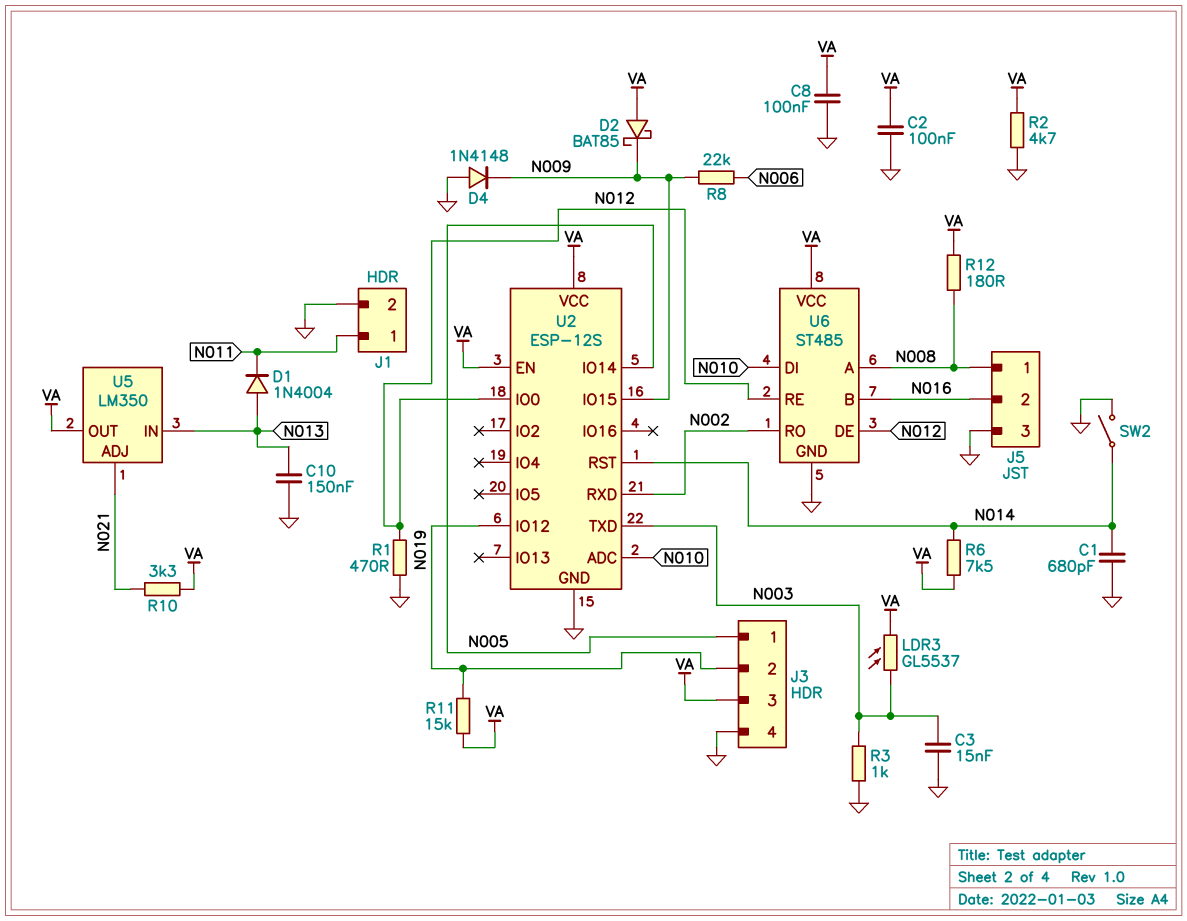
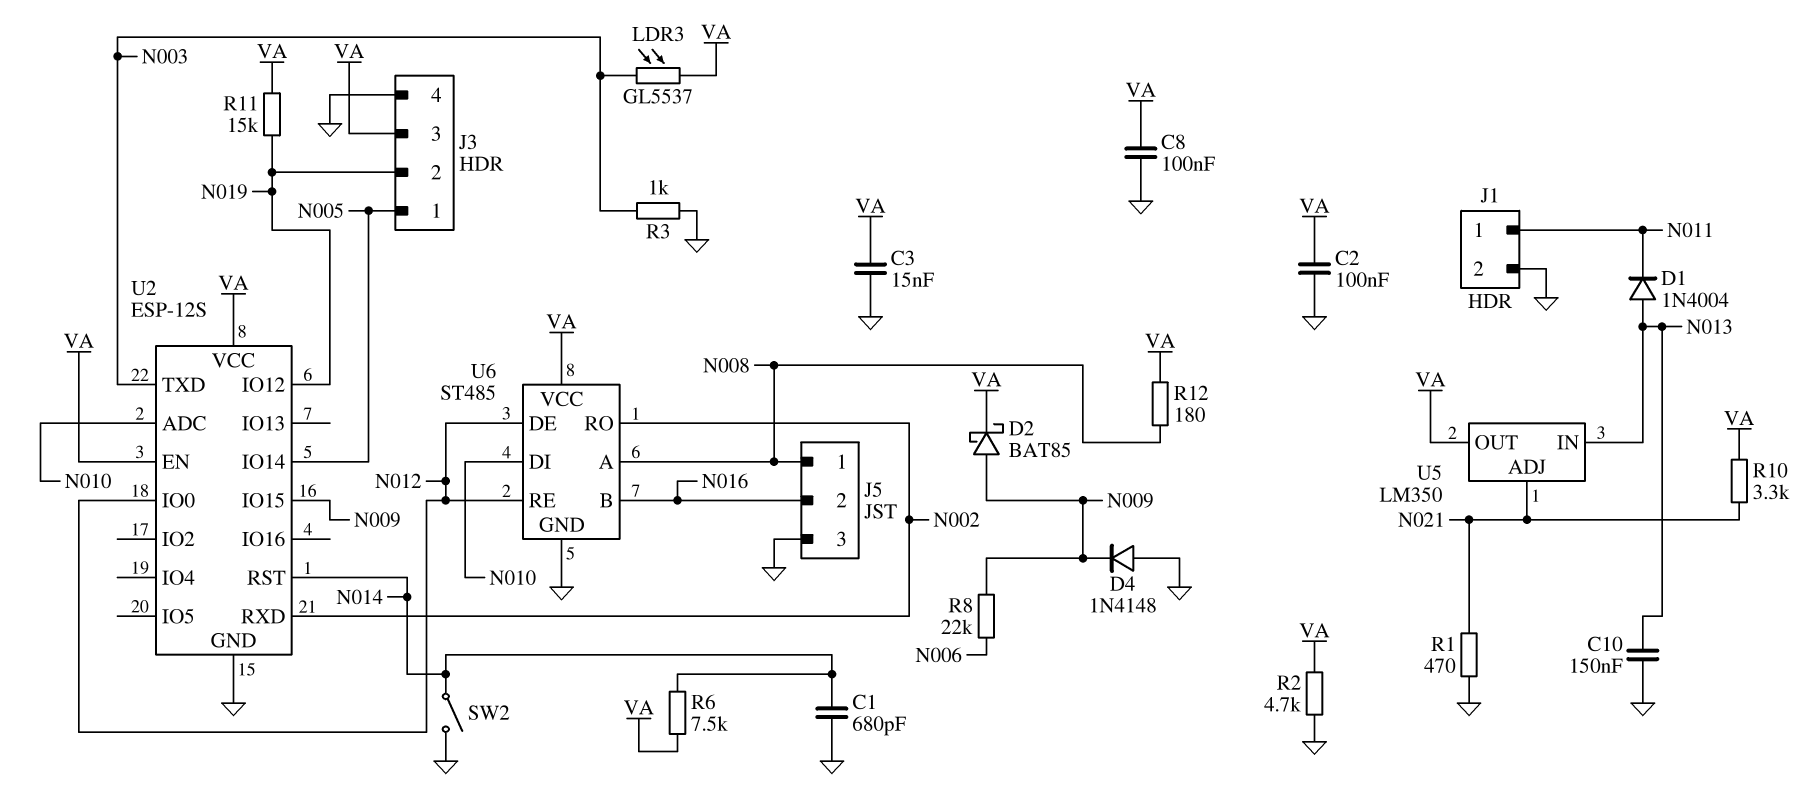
C3: 15nF (GND, N003) -> 15nF (GND, VA)
D2: schottky BAT85 (A VA, K N009) -> schottky BAT85 (A N009, K VA)
R1: 470 (GND, N012) -> 470 (GND, N021)

